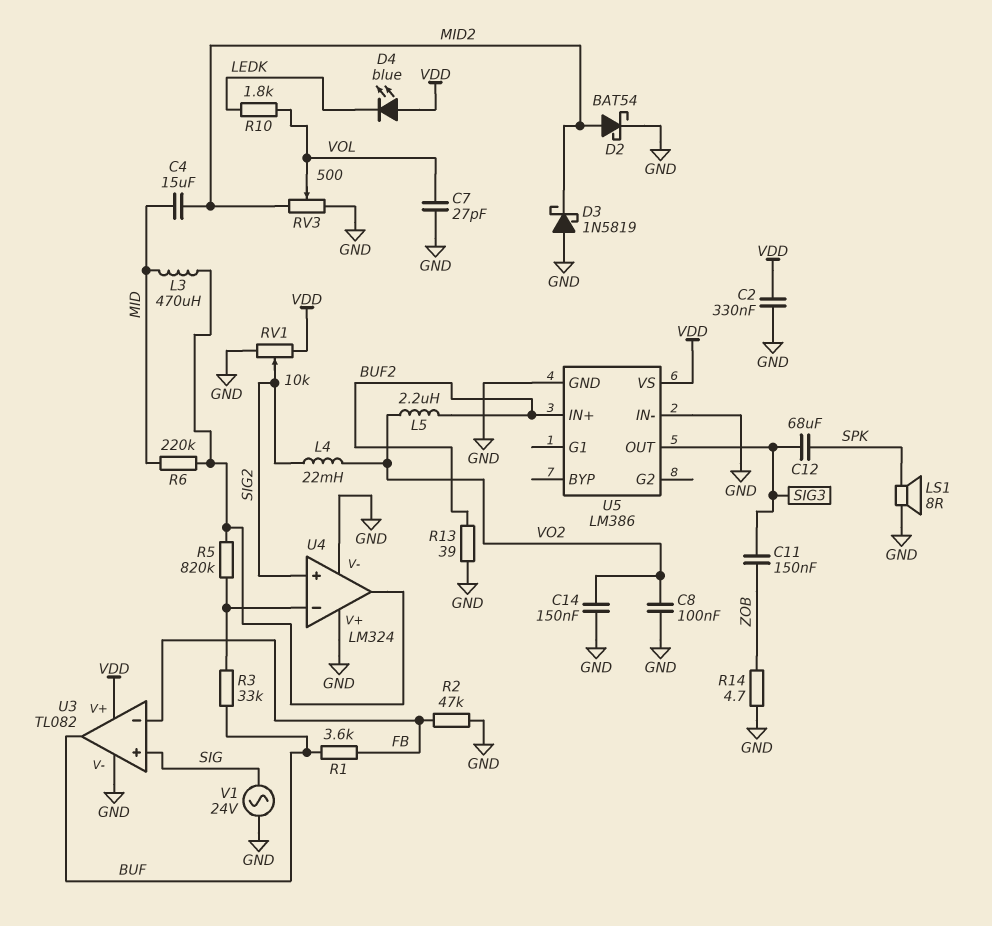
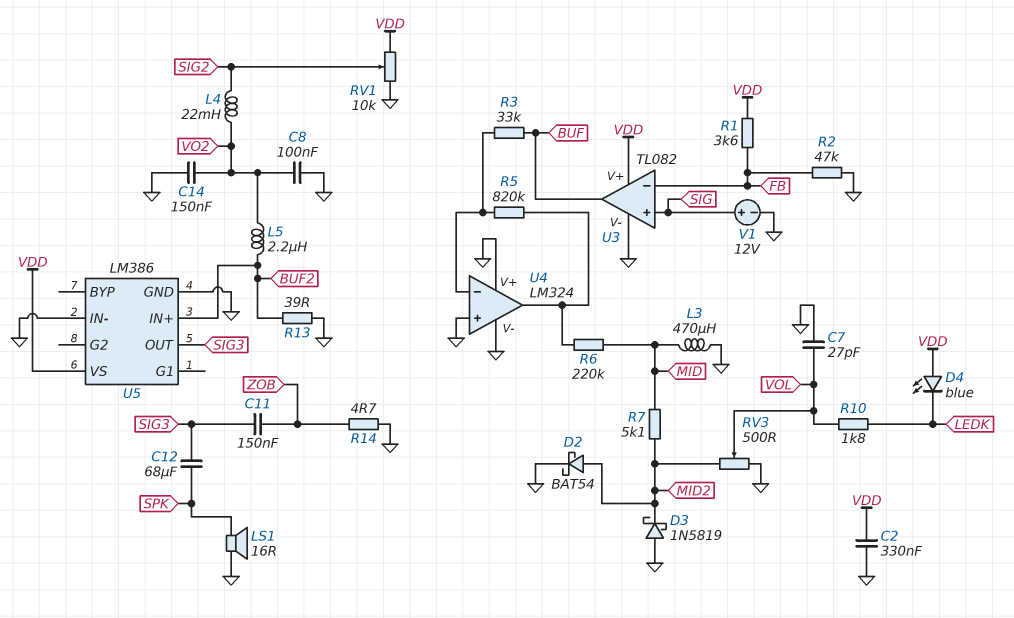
C4: 15uF (MID, MID2) -> none
L3: 470uH (MID, U4/out) -> 470uH (GND, MID)
LS1: speaker 8R (GND, SPK) -> speaker 16R (GND, SPK)
R1: 3.6k (BUF, FB) -> 3.6k (FB, VDD)
R7: none -> 5.1k (MID, MID2)
U4 pin in+: SIG2 -> GND
V1: AC 24V (GND, SIG) -> 12V (plus SIG, minus GND)

